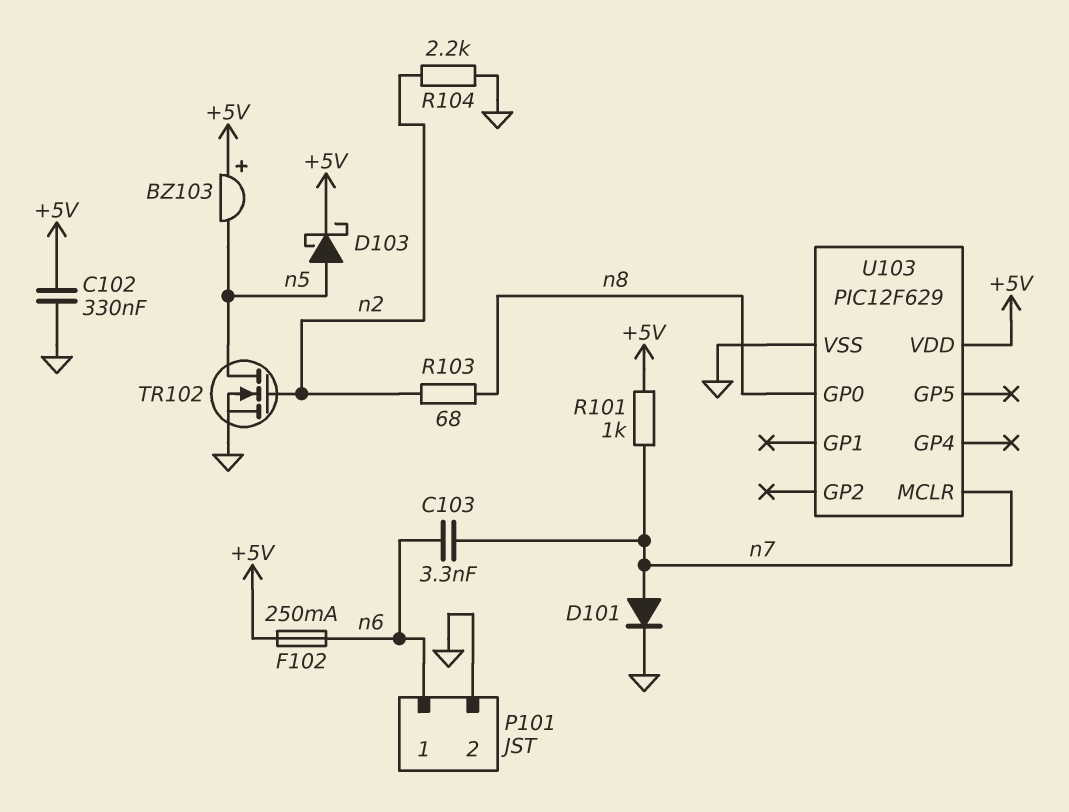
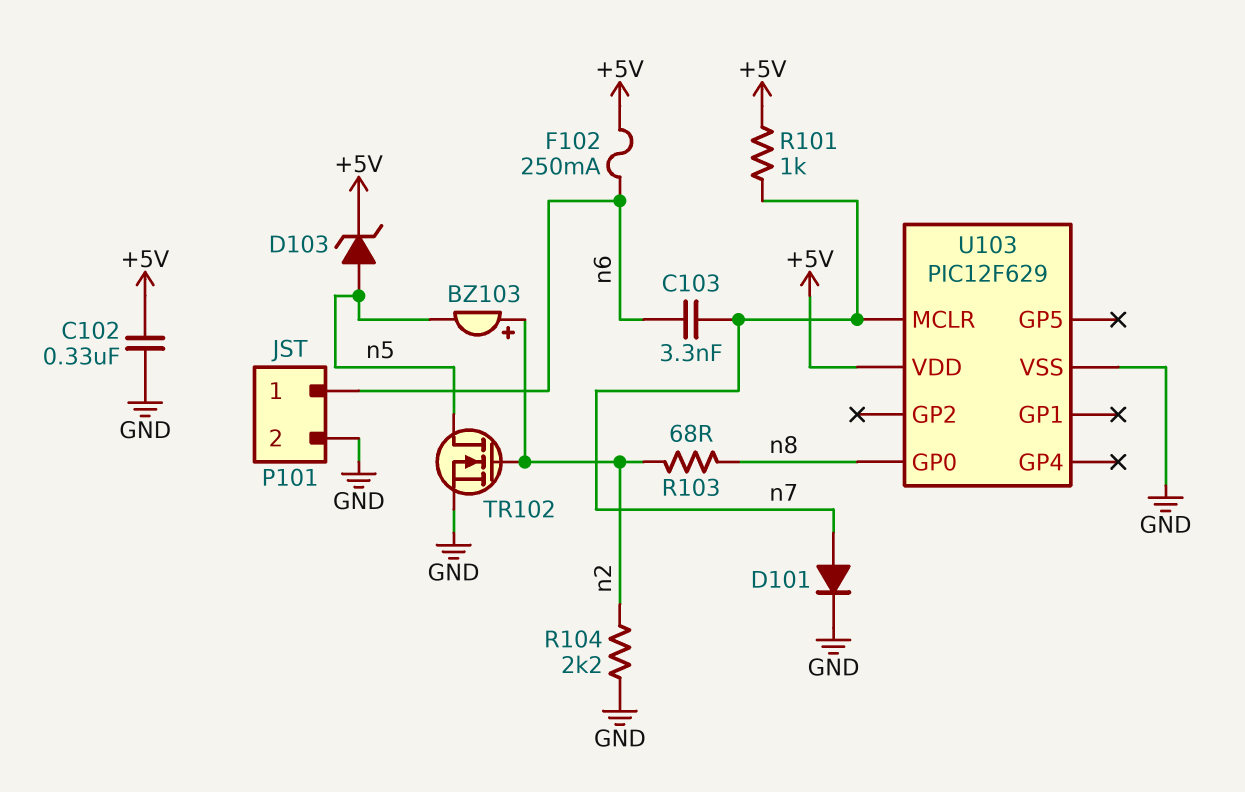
BZ103: buzzer (plus +5V, minus n5) -> buzzer (plus n2, minus n5)
D103: schottky (A n5, K +5V) -> zener (A n5, K +5V)

